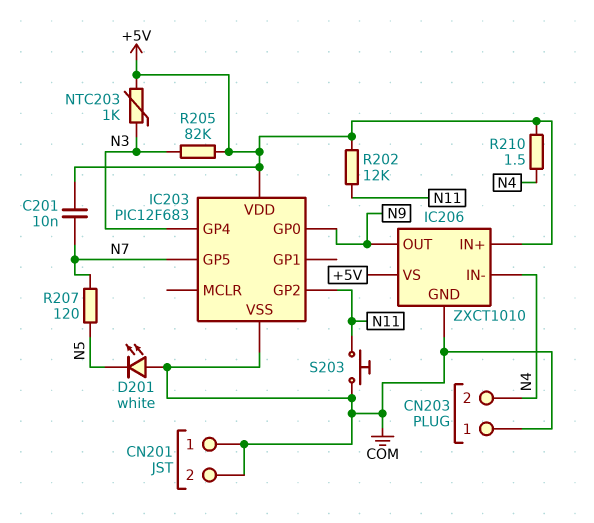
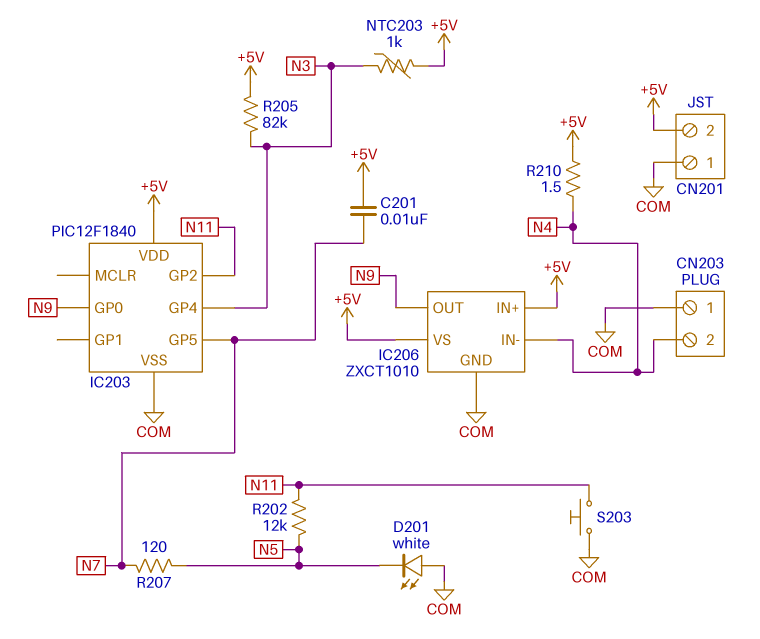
CN201 pin 2: COM -> +5V
IC203: PIC12F683 -> PIC12F1840
R202: 12k (+5V, N11) -> 12k (N5, N11)

